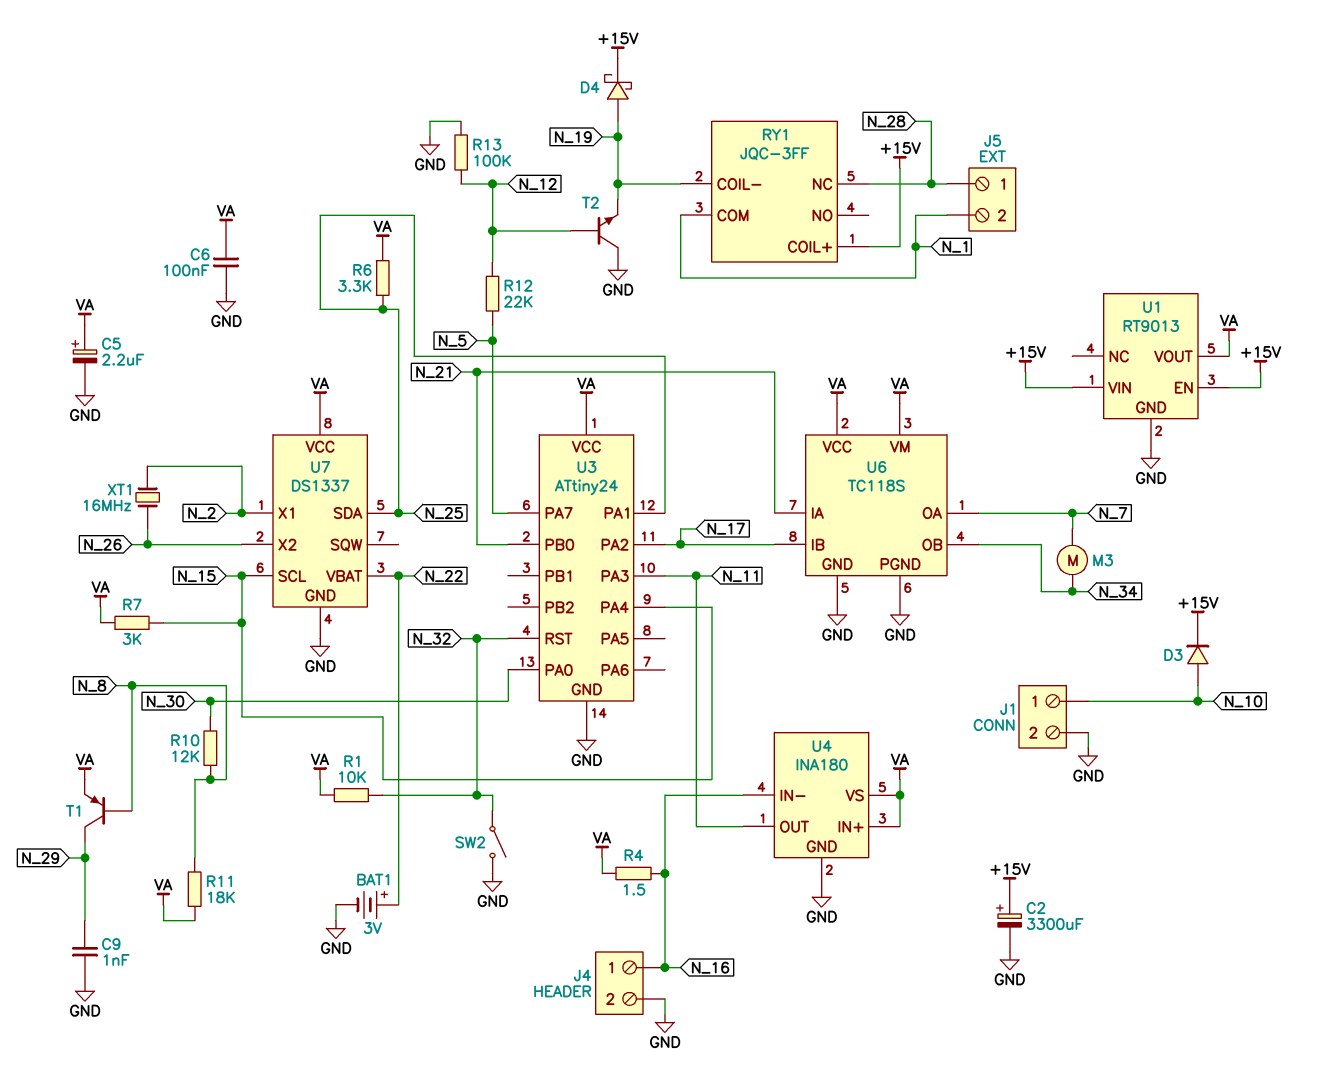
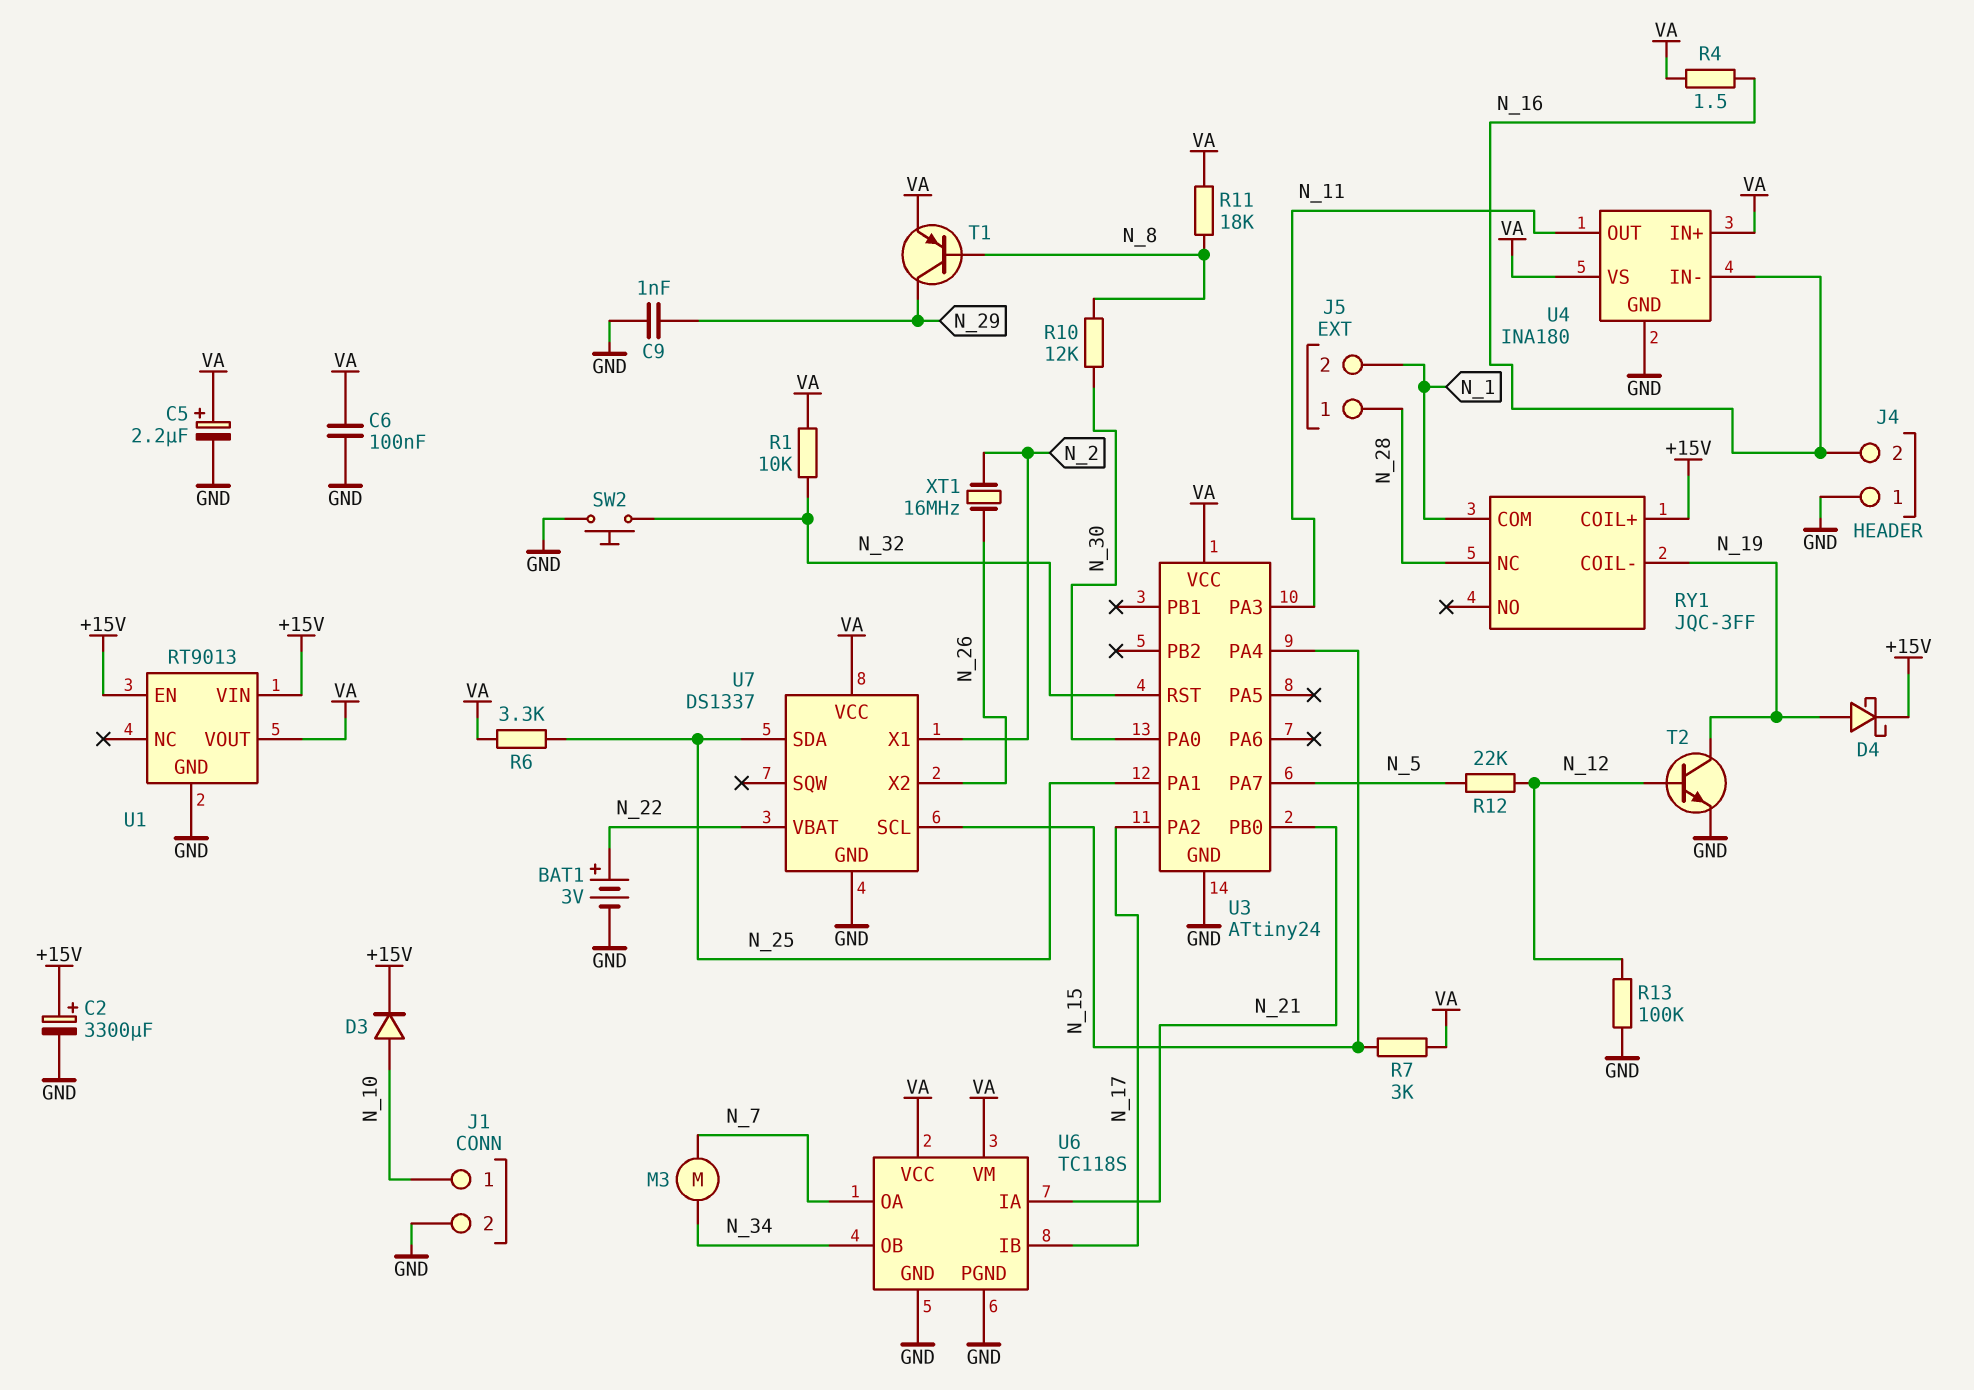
J4 pin 1: N_16 -> GND
J4 pin 2: GND -> N_16
SW2: switch (GND, N_32) -> button (GND, N_32)
T2: NPN (B N_12, C GND, E N_19) -> NPN (B N_12, C N_19, E GND)

